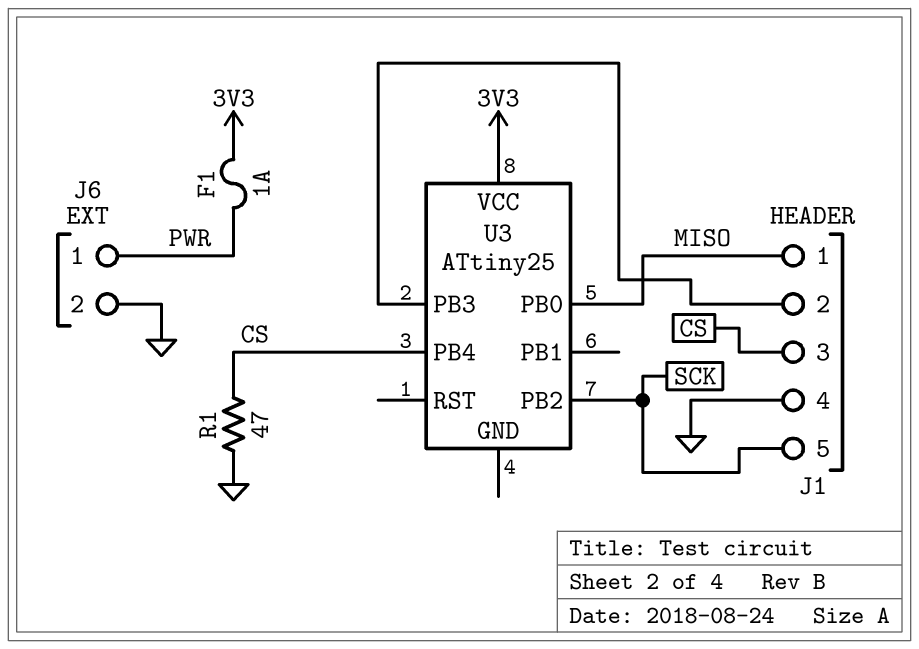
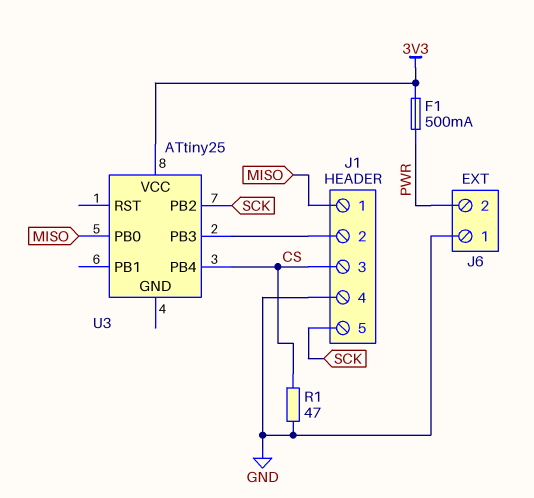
F1: 1A (3V3, PWR) -> 500mA (3V3, PWR)
J6 pin 1: PWR -> GND
J6 pin 2: GND -> PWR

